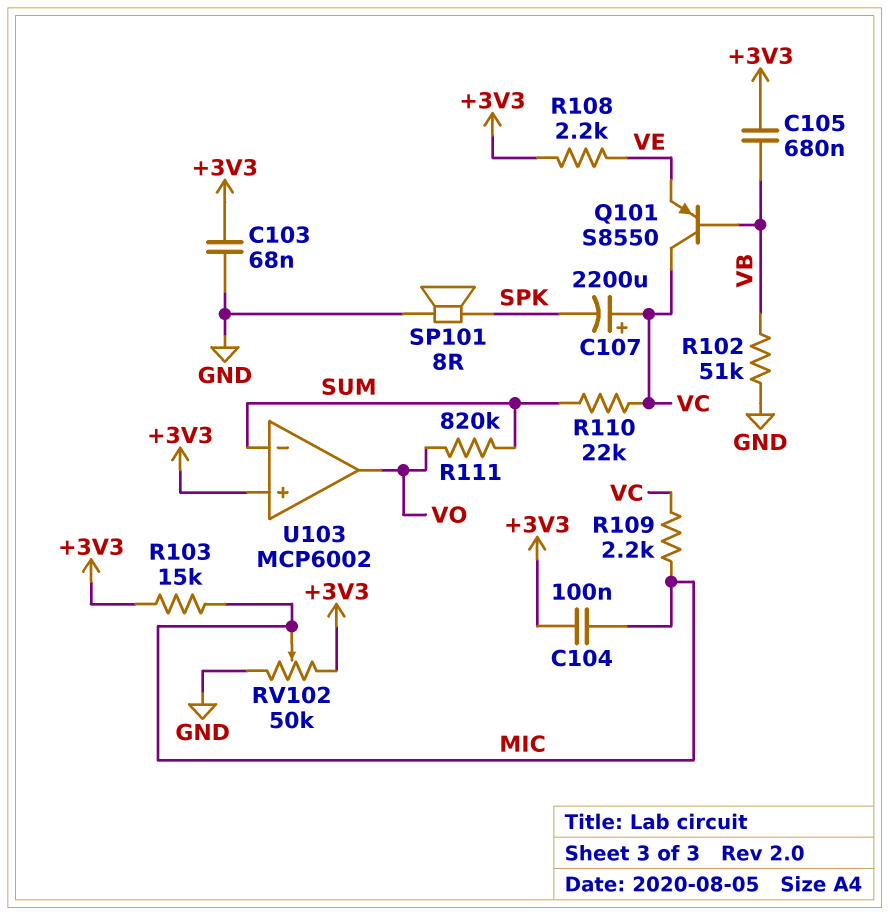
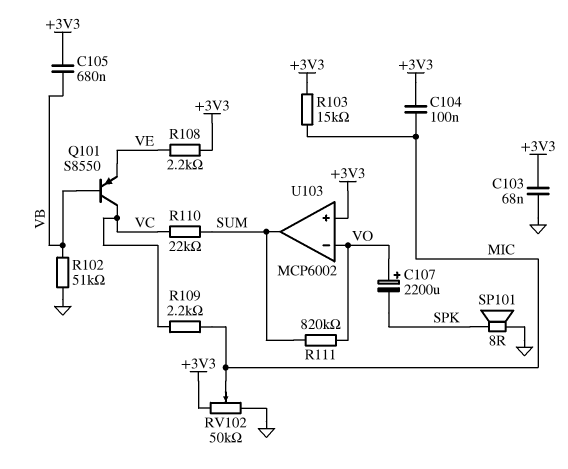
C107: 2200uF (plus VC, minus SPK) -> 2200uF (plus VO, minus SPK)
U103 pin in-: SUM -> VO
U103 pin out: VO -> SUM

